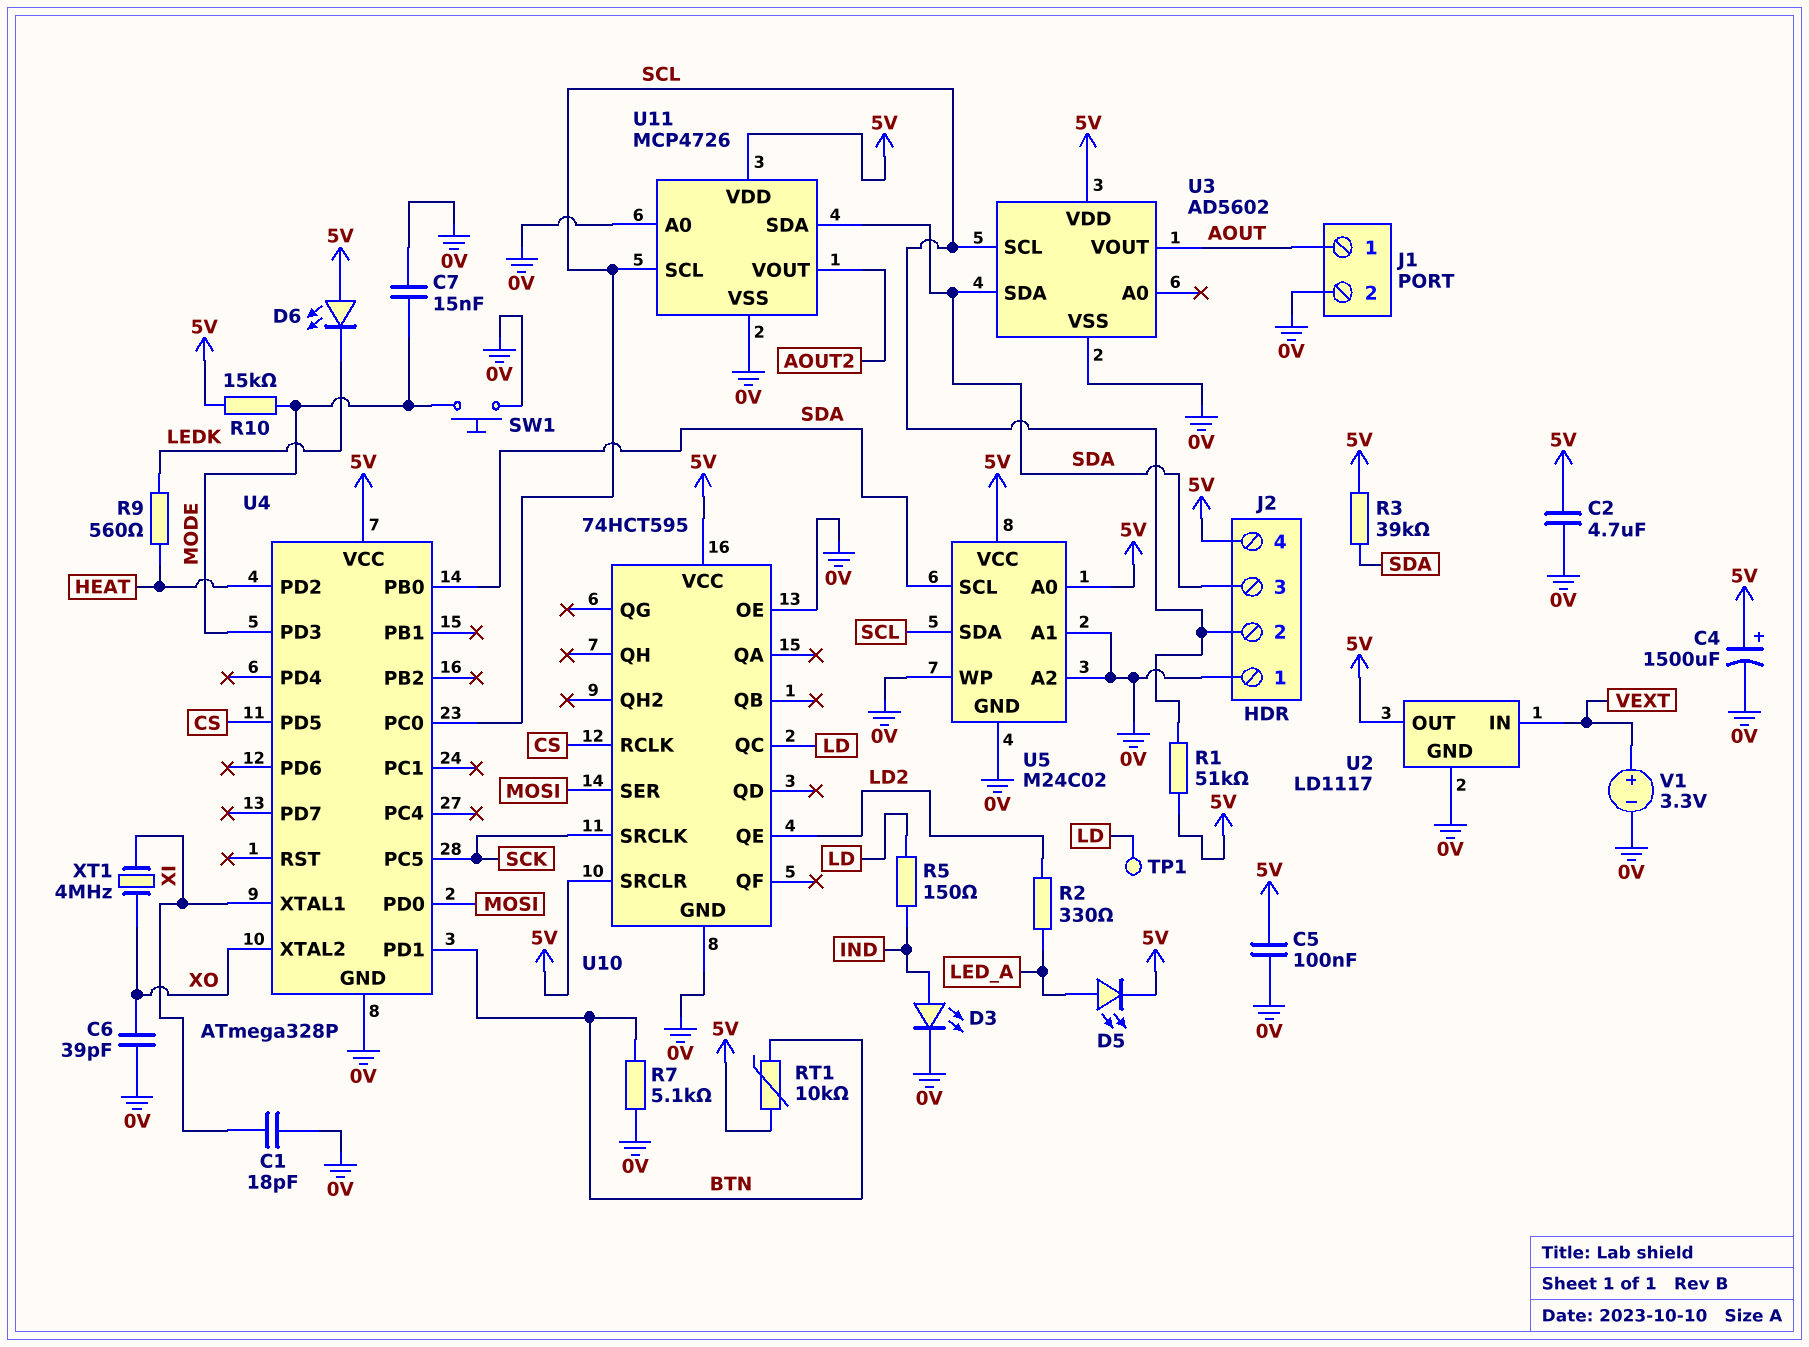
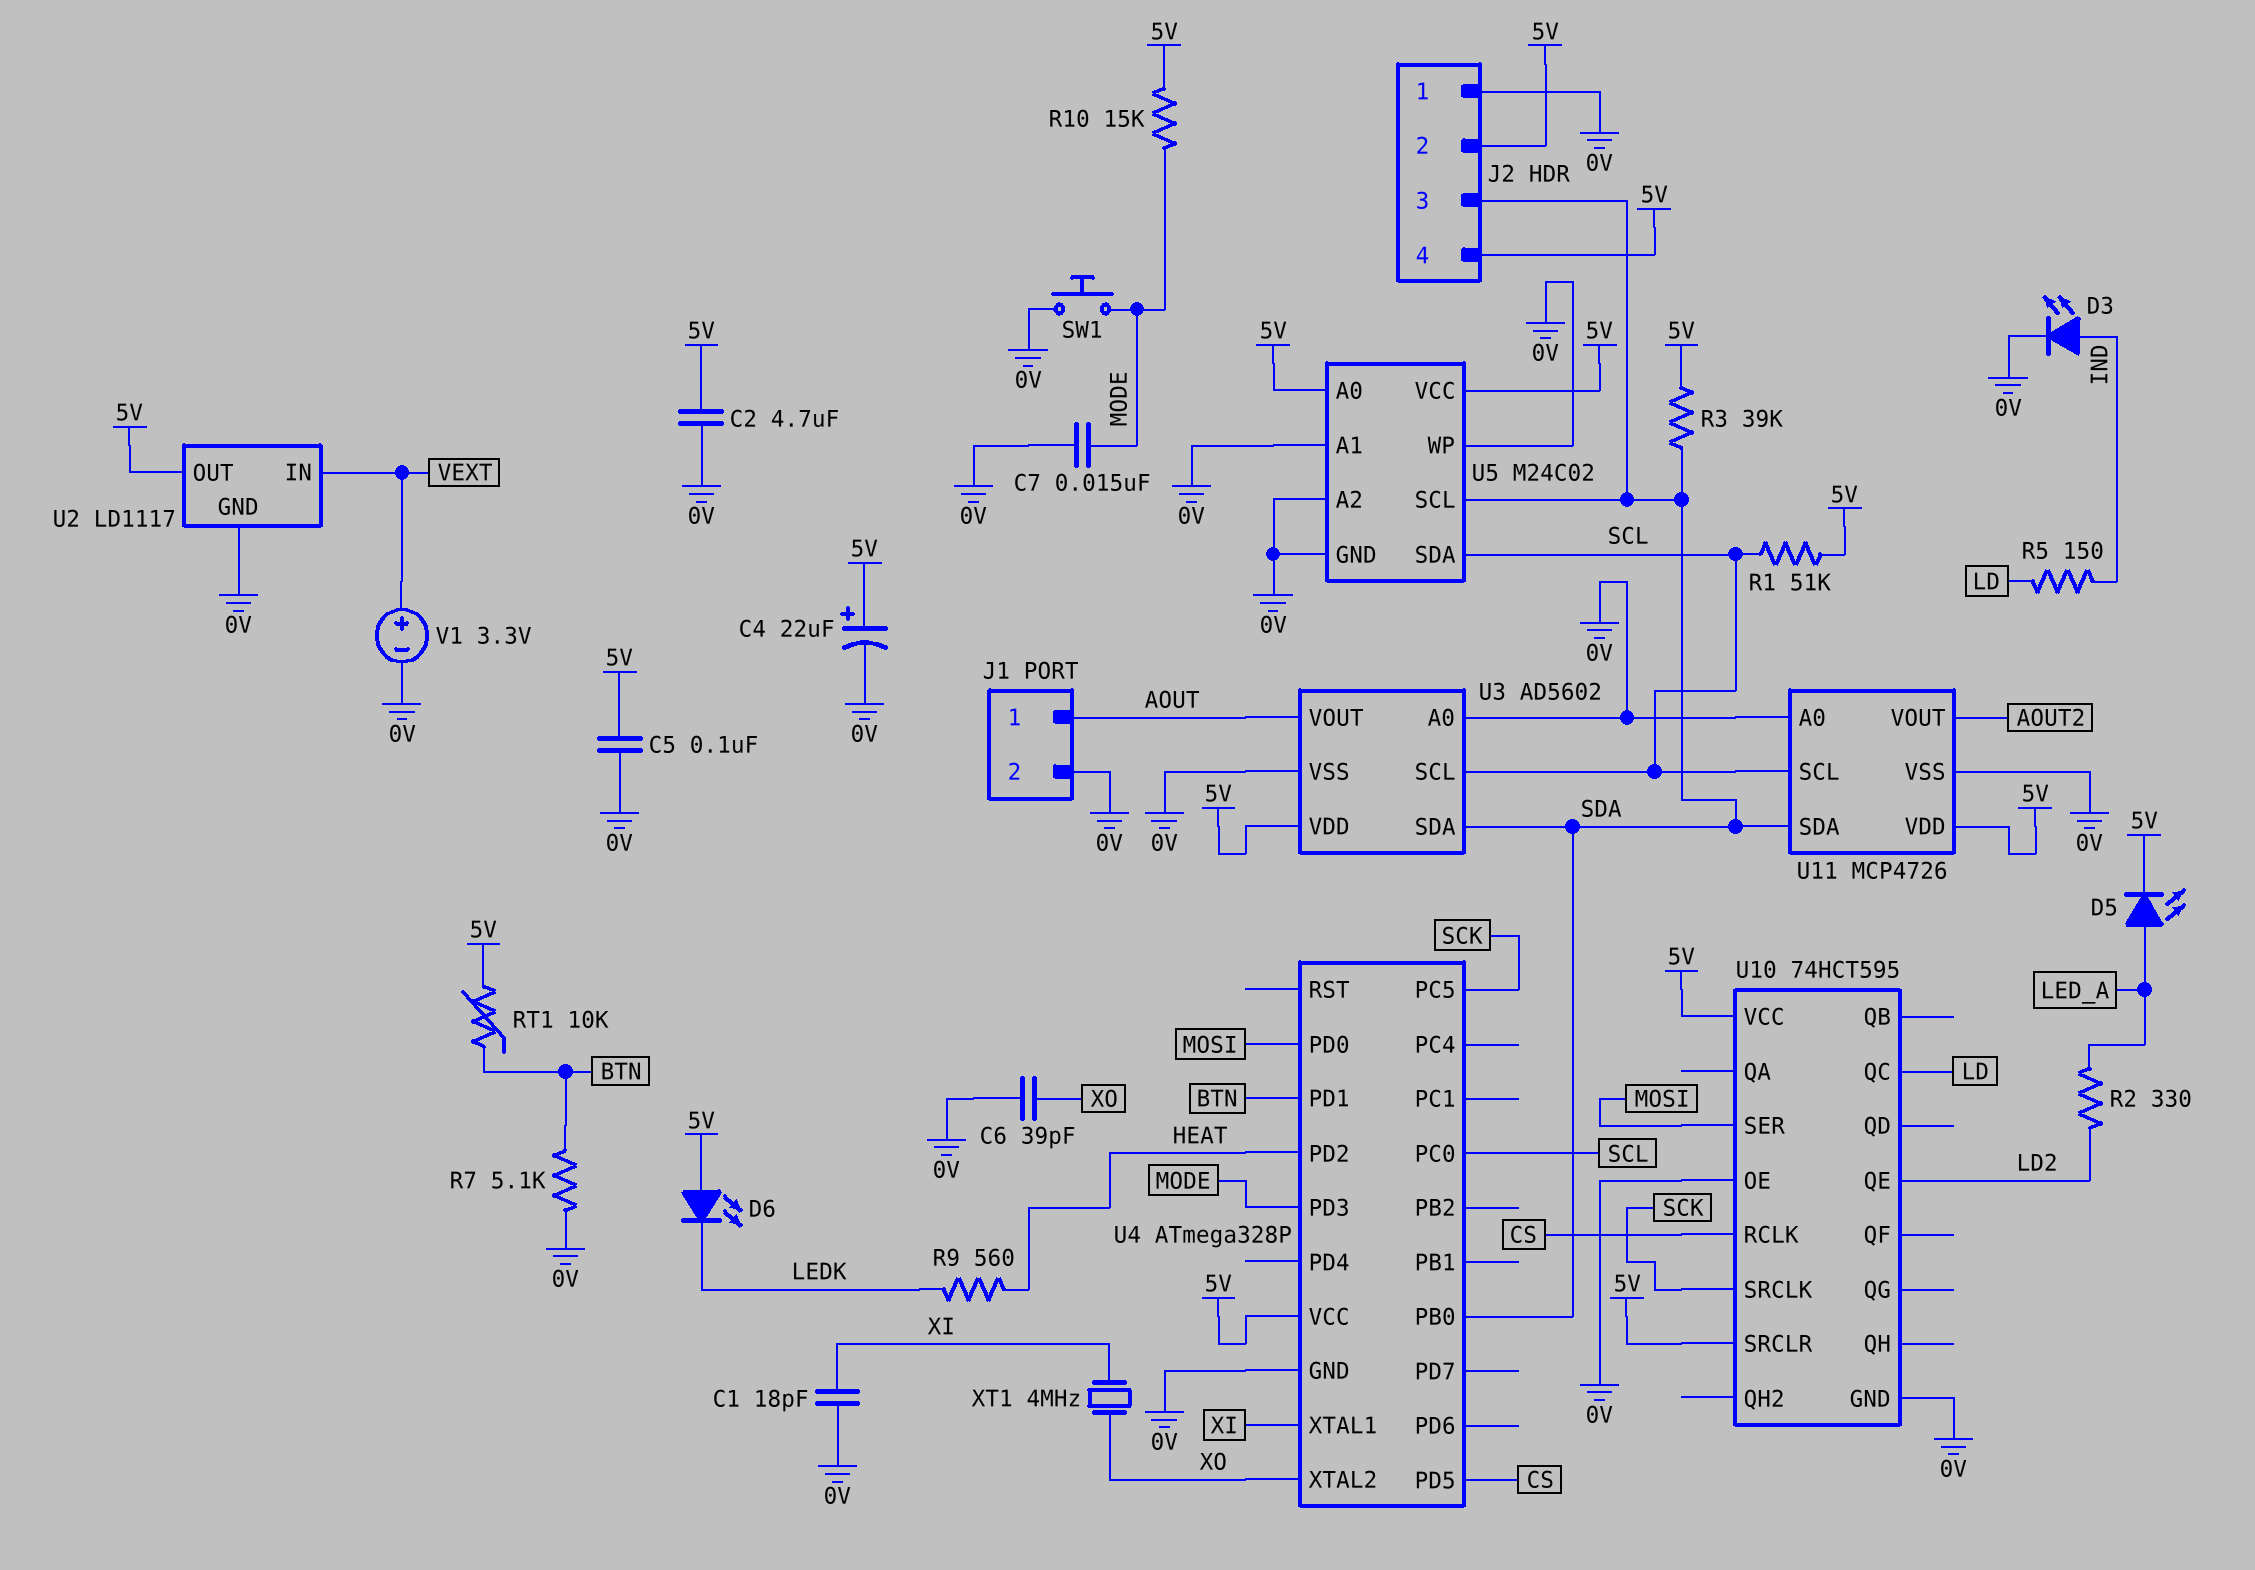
C4: 1500uF (plus 5V, minus 0V) -> 22uF (plus 5V, minus 0V)
J2 pin 2: SCL -> 5V
TP1: test point (LD) -> none
U3 pin A0: none -> 0V

